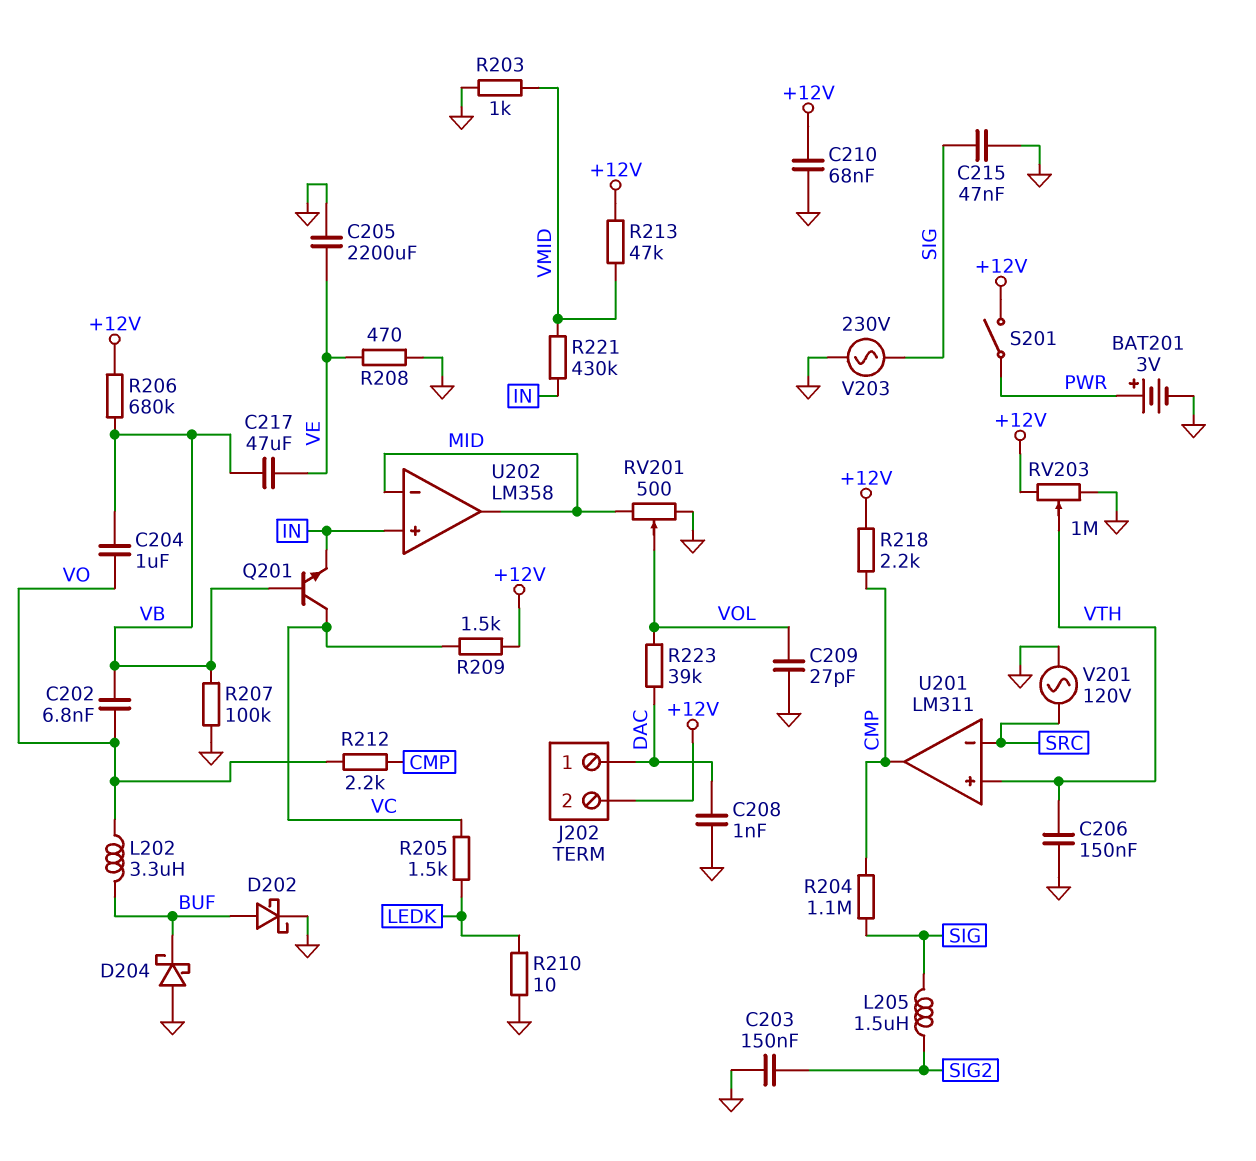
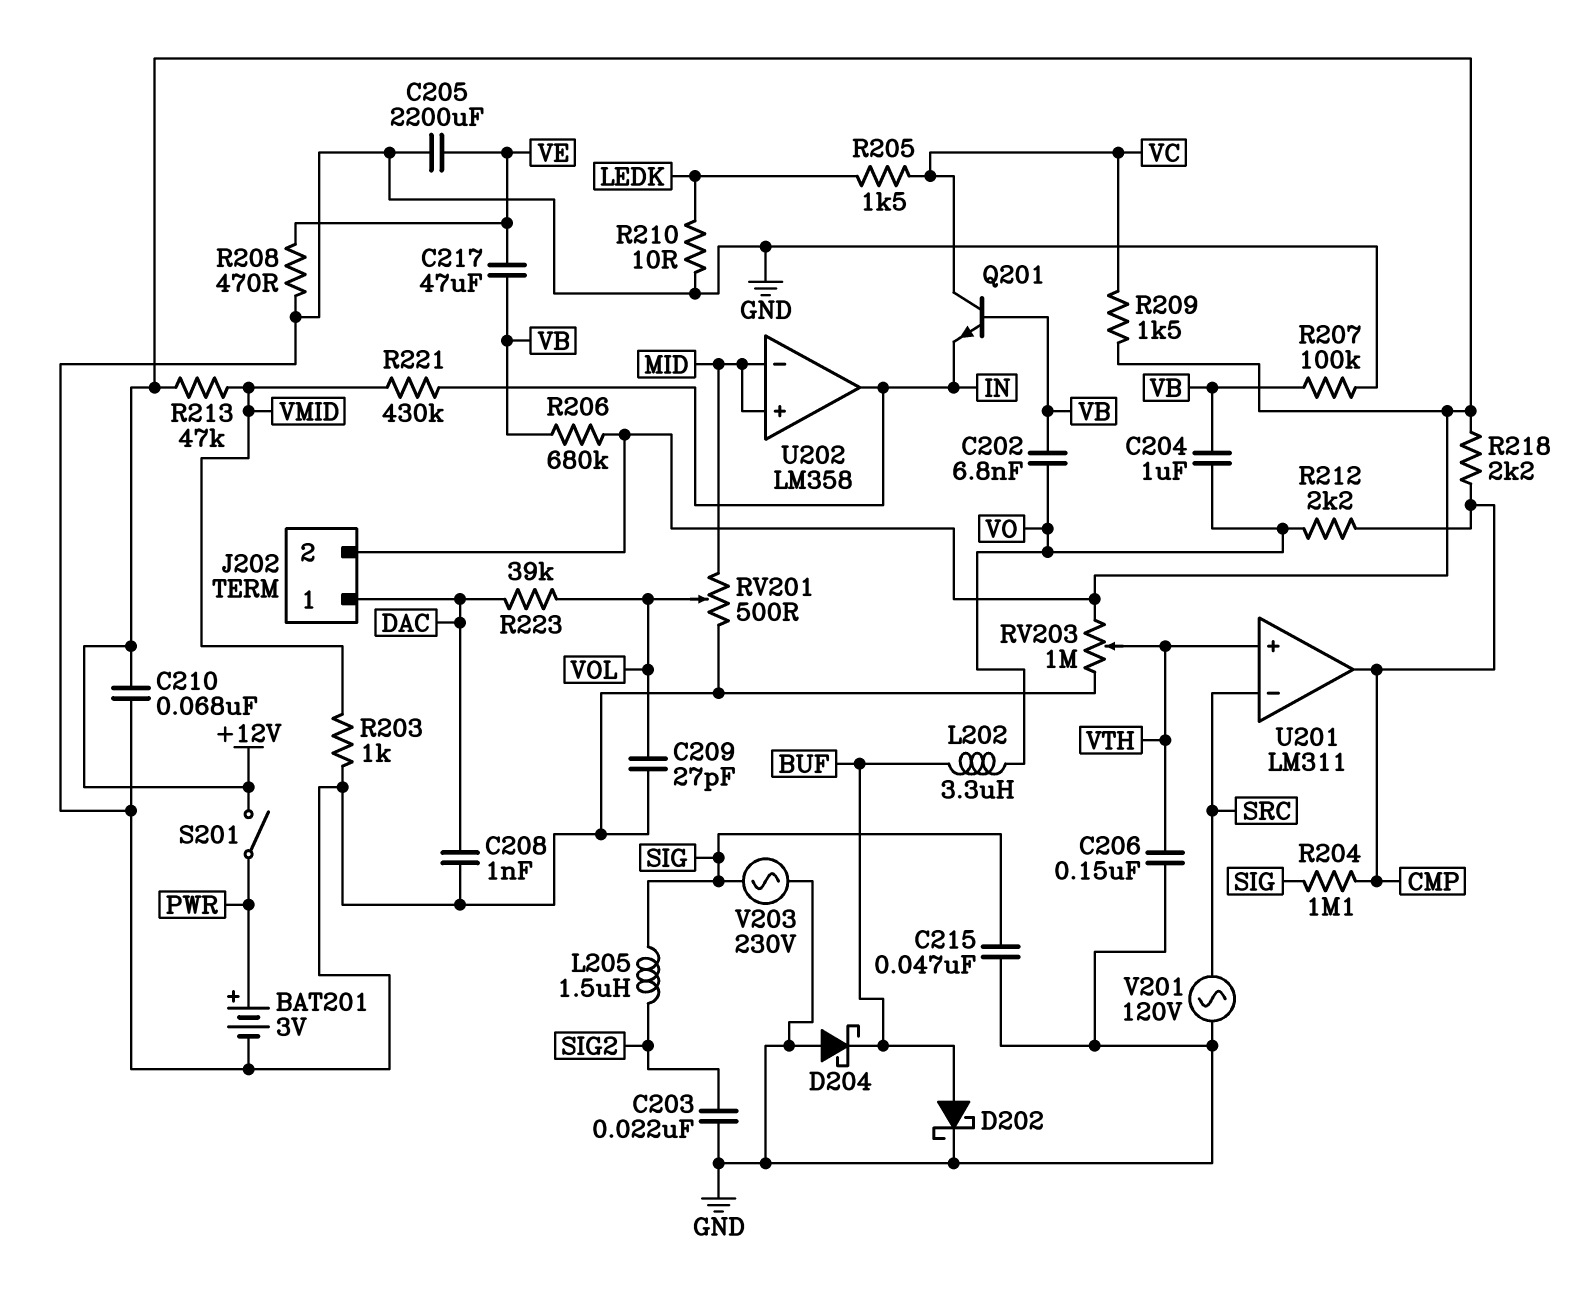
C203: 150nF (GND, SIG2) -> 22nF (GND, SIG2)
U202 pin in+: IN -> MID
U202 pin out: MID -> IN

